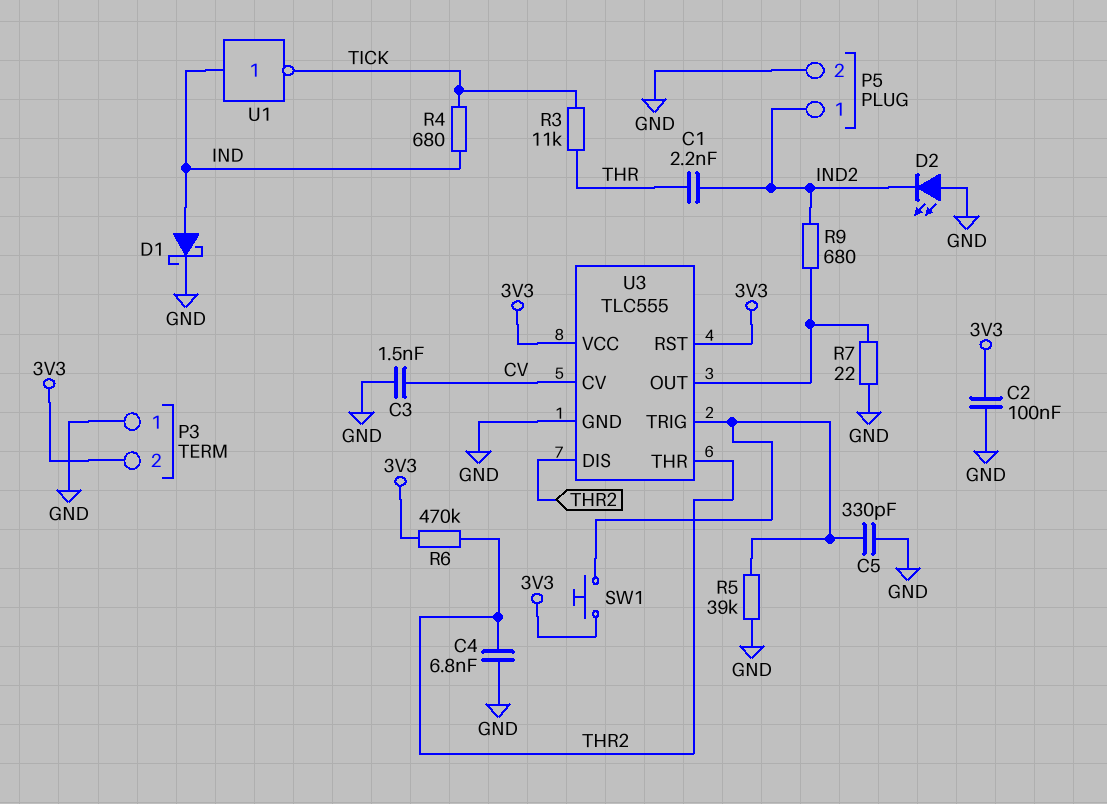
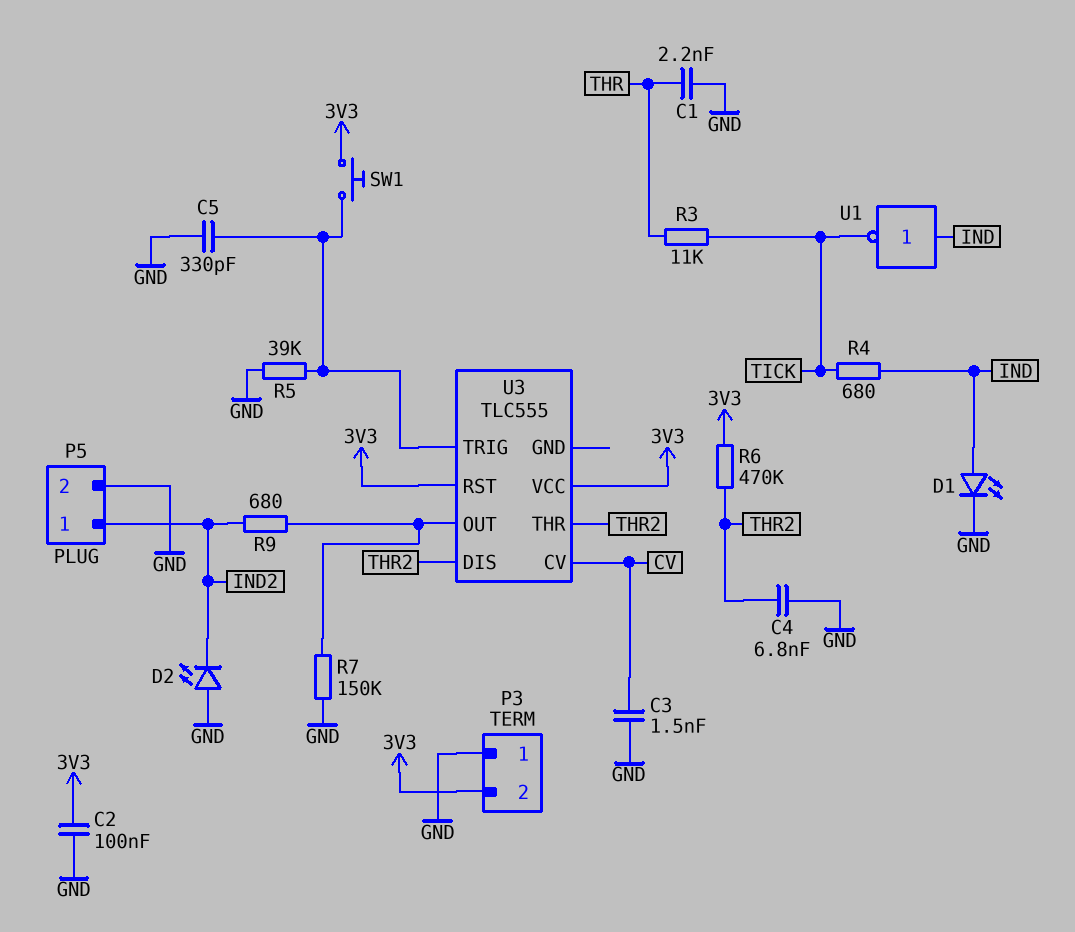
C1: 2.2nF (IND2, THR) -> 2.2nF (GND, THR)
D1: schottky (A IND, K GND) -> LED (A IND, K GND)
R7: 22 (GND, U3/OUT) -> 150k (GND, U3/OUT)
U3 pin GND: GND -> none

